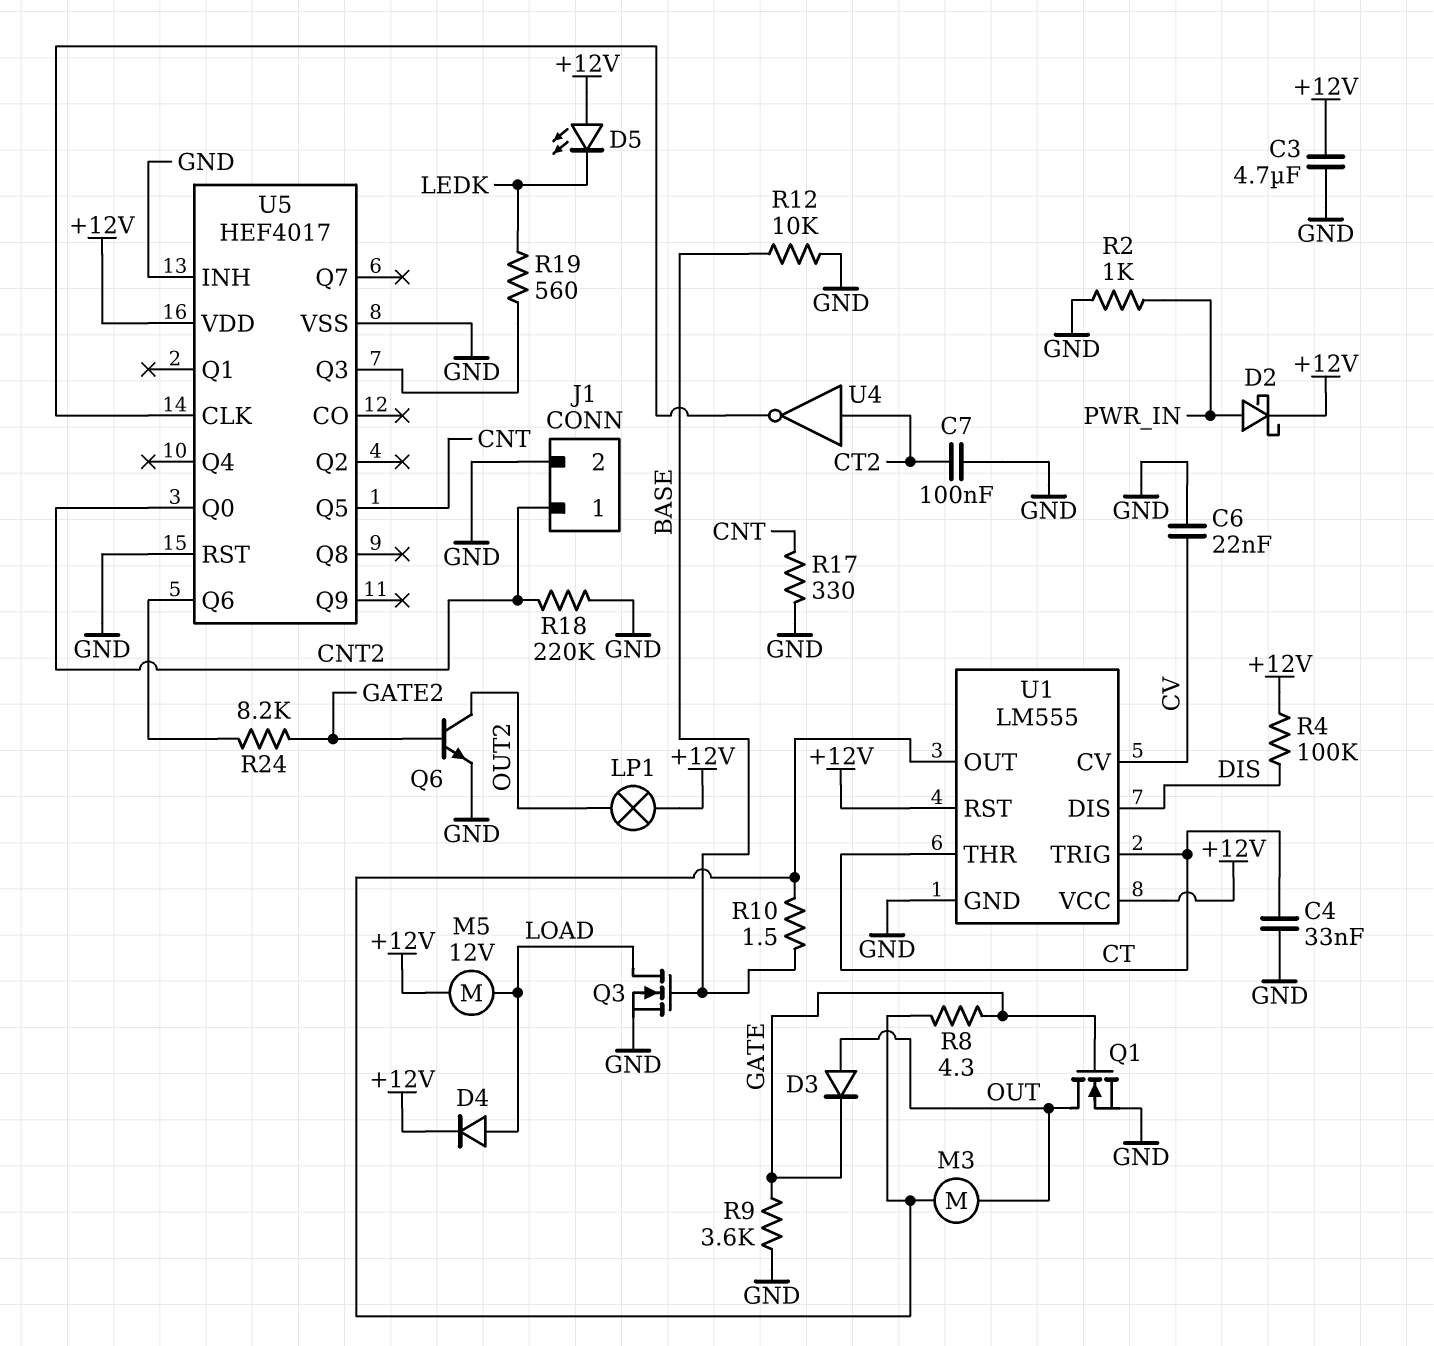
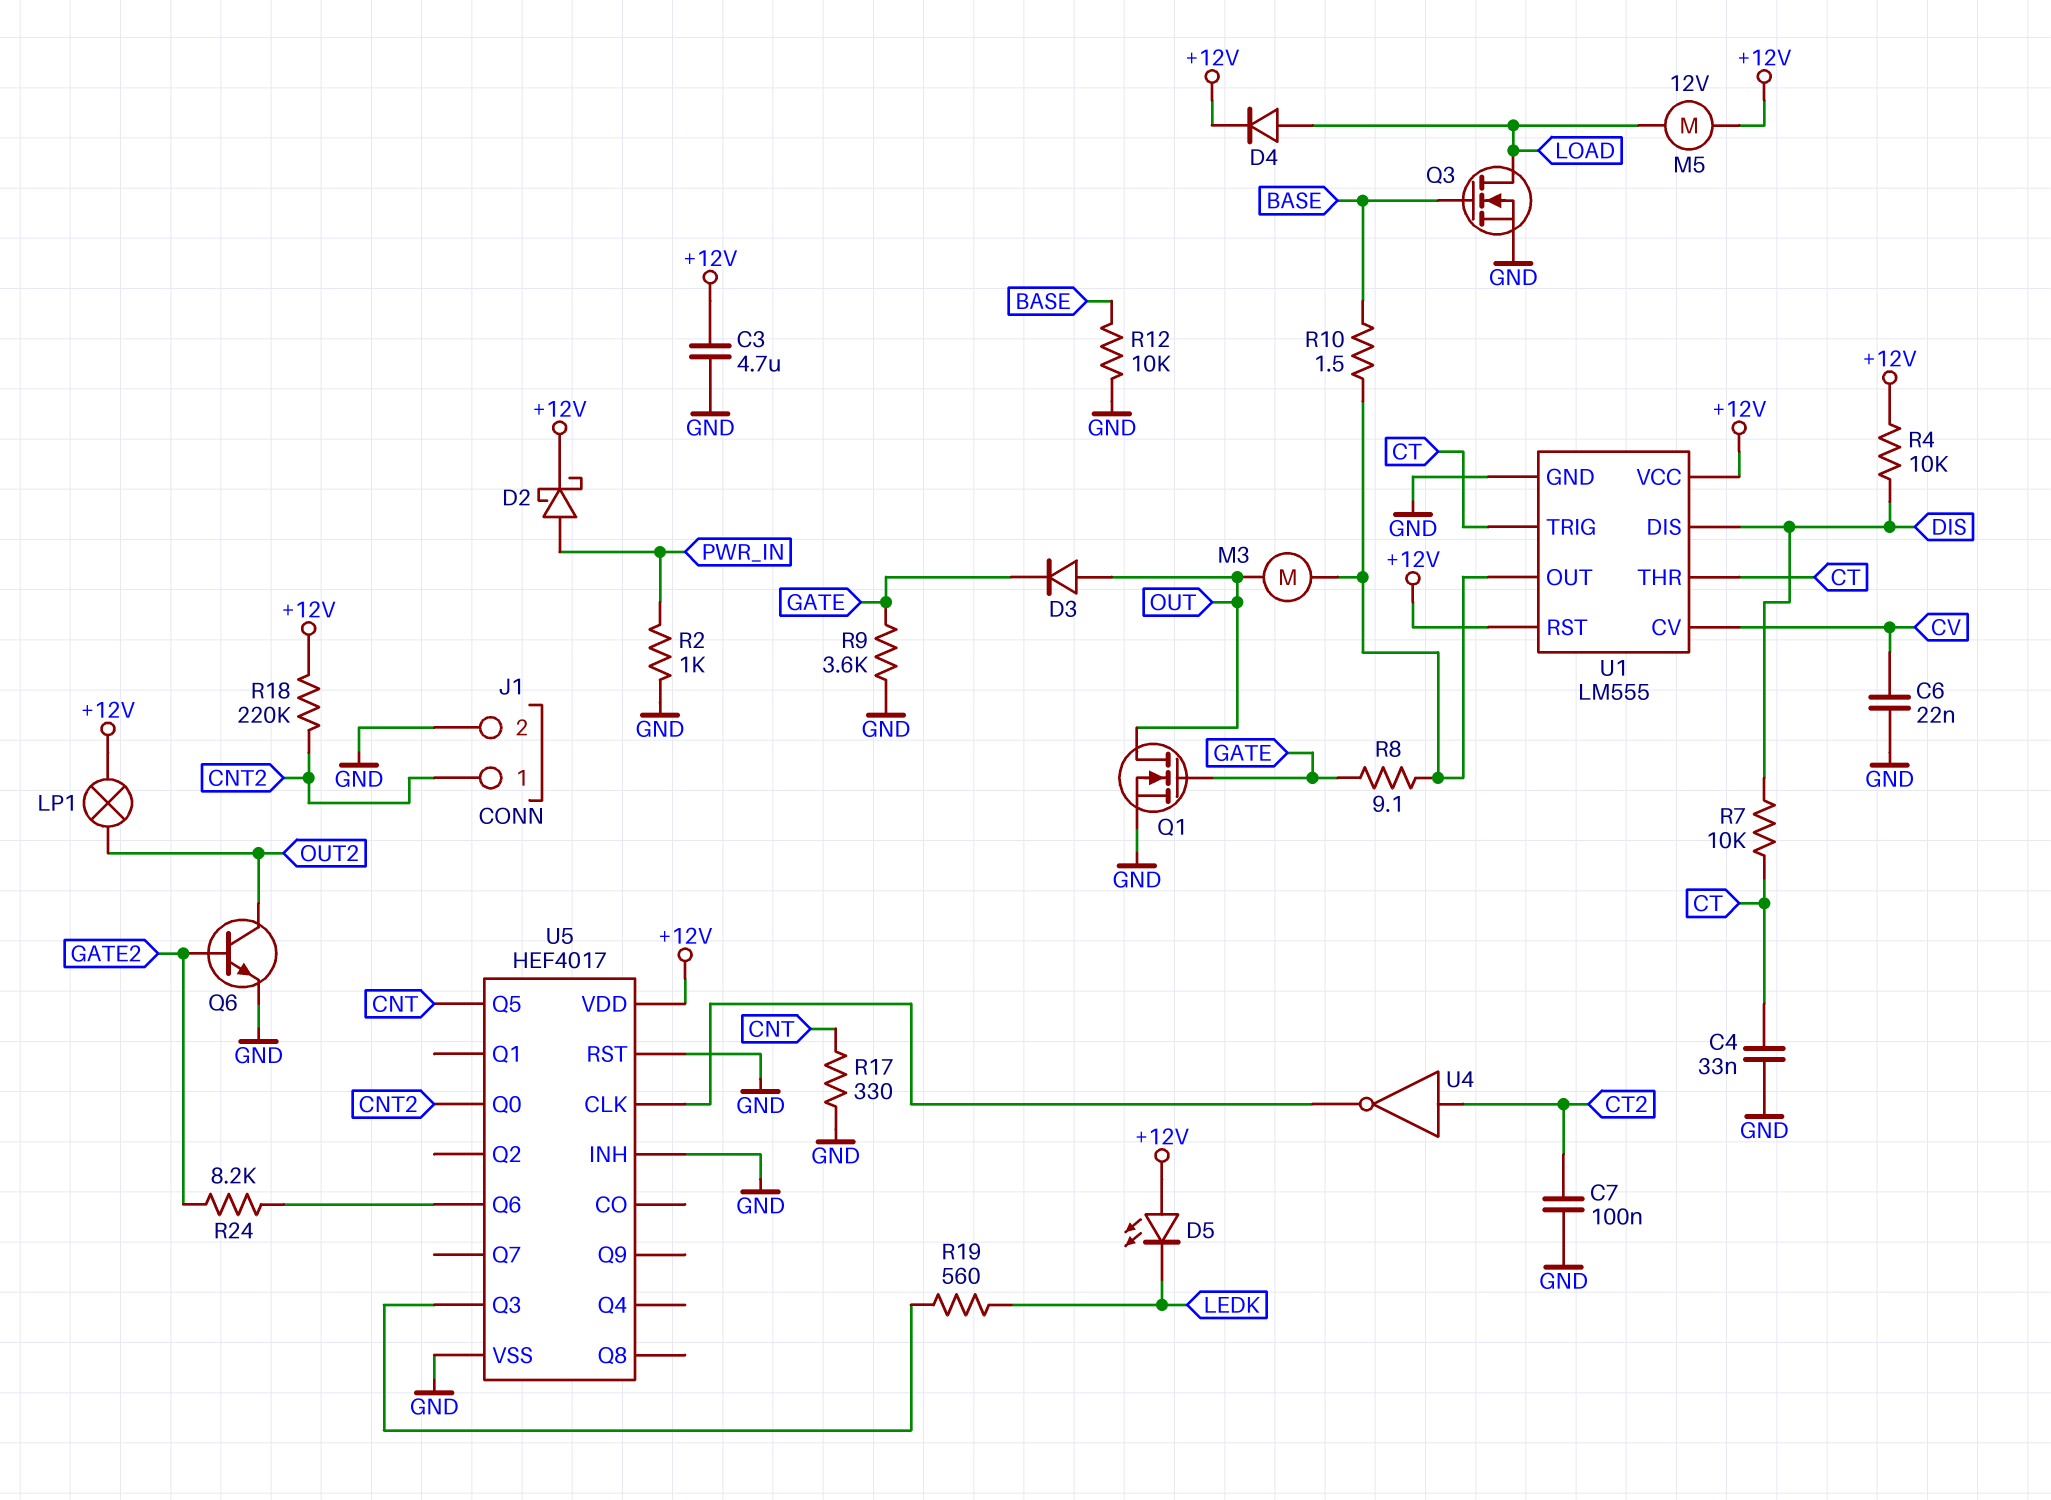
R4: 100k (+12V, DIS) -> 10k (+12V, DIS)
R7: none -> 10k (CT, DIS)
R8: 4.3 (GATE, U1/OUT) -> 9.1 (GATE, U1/OUT)
R18: 220k (CNT2, GND) -> 220k (+12V, CNT2)

